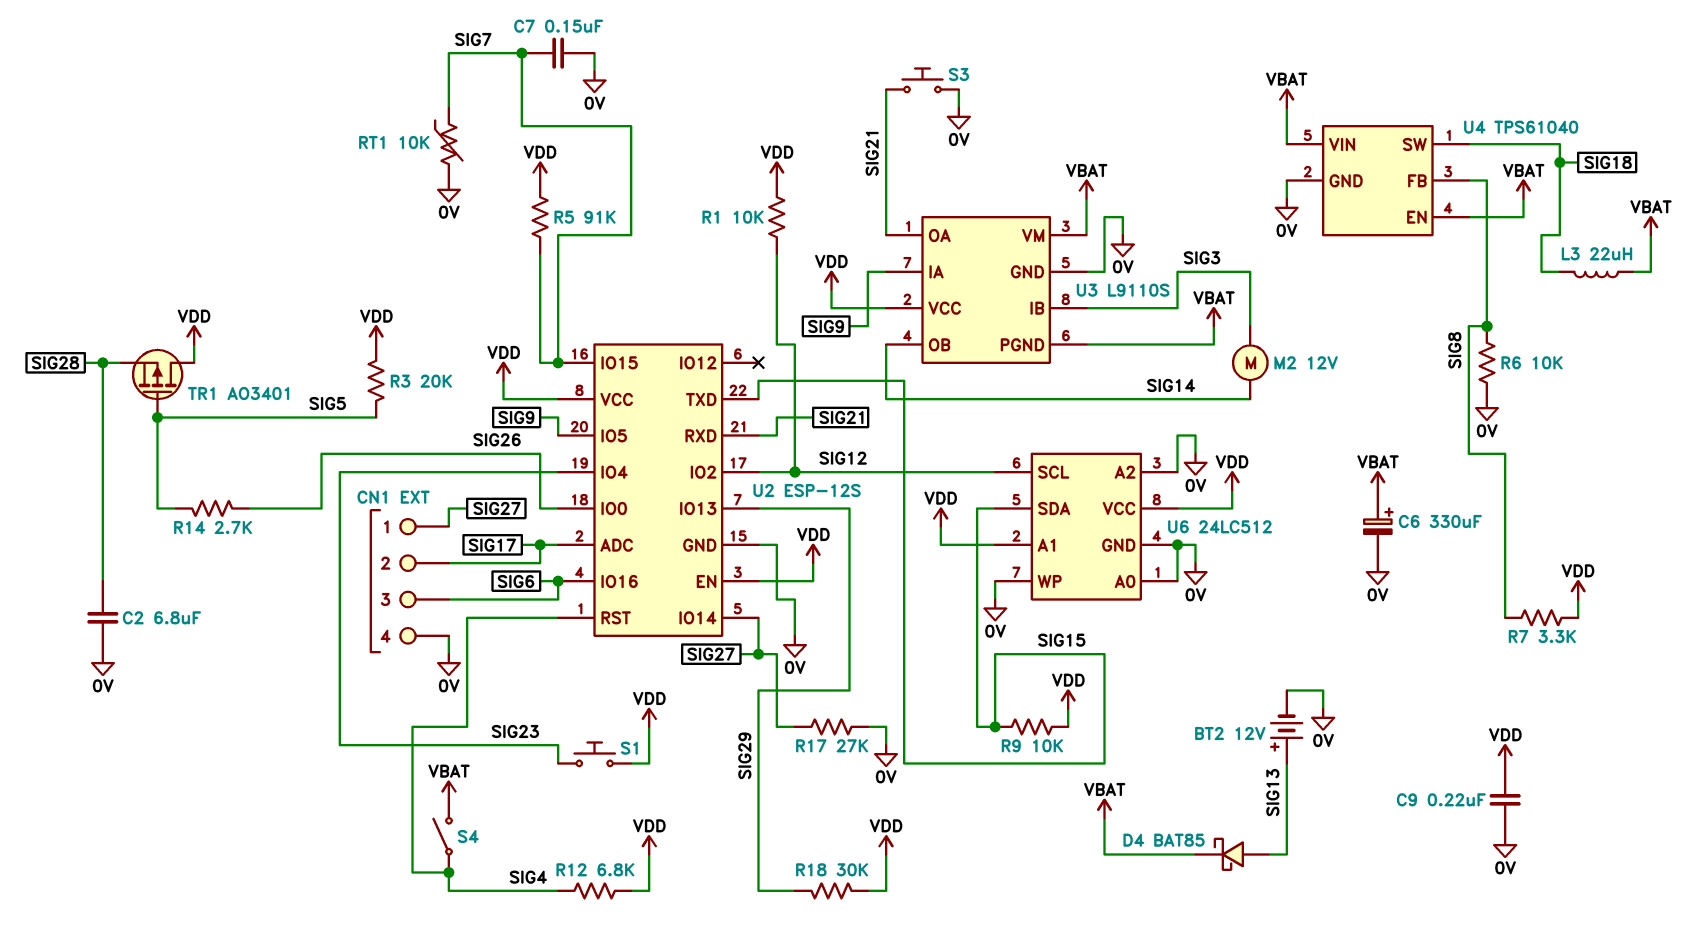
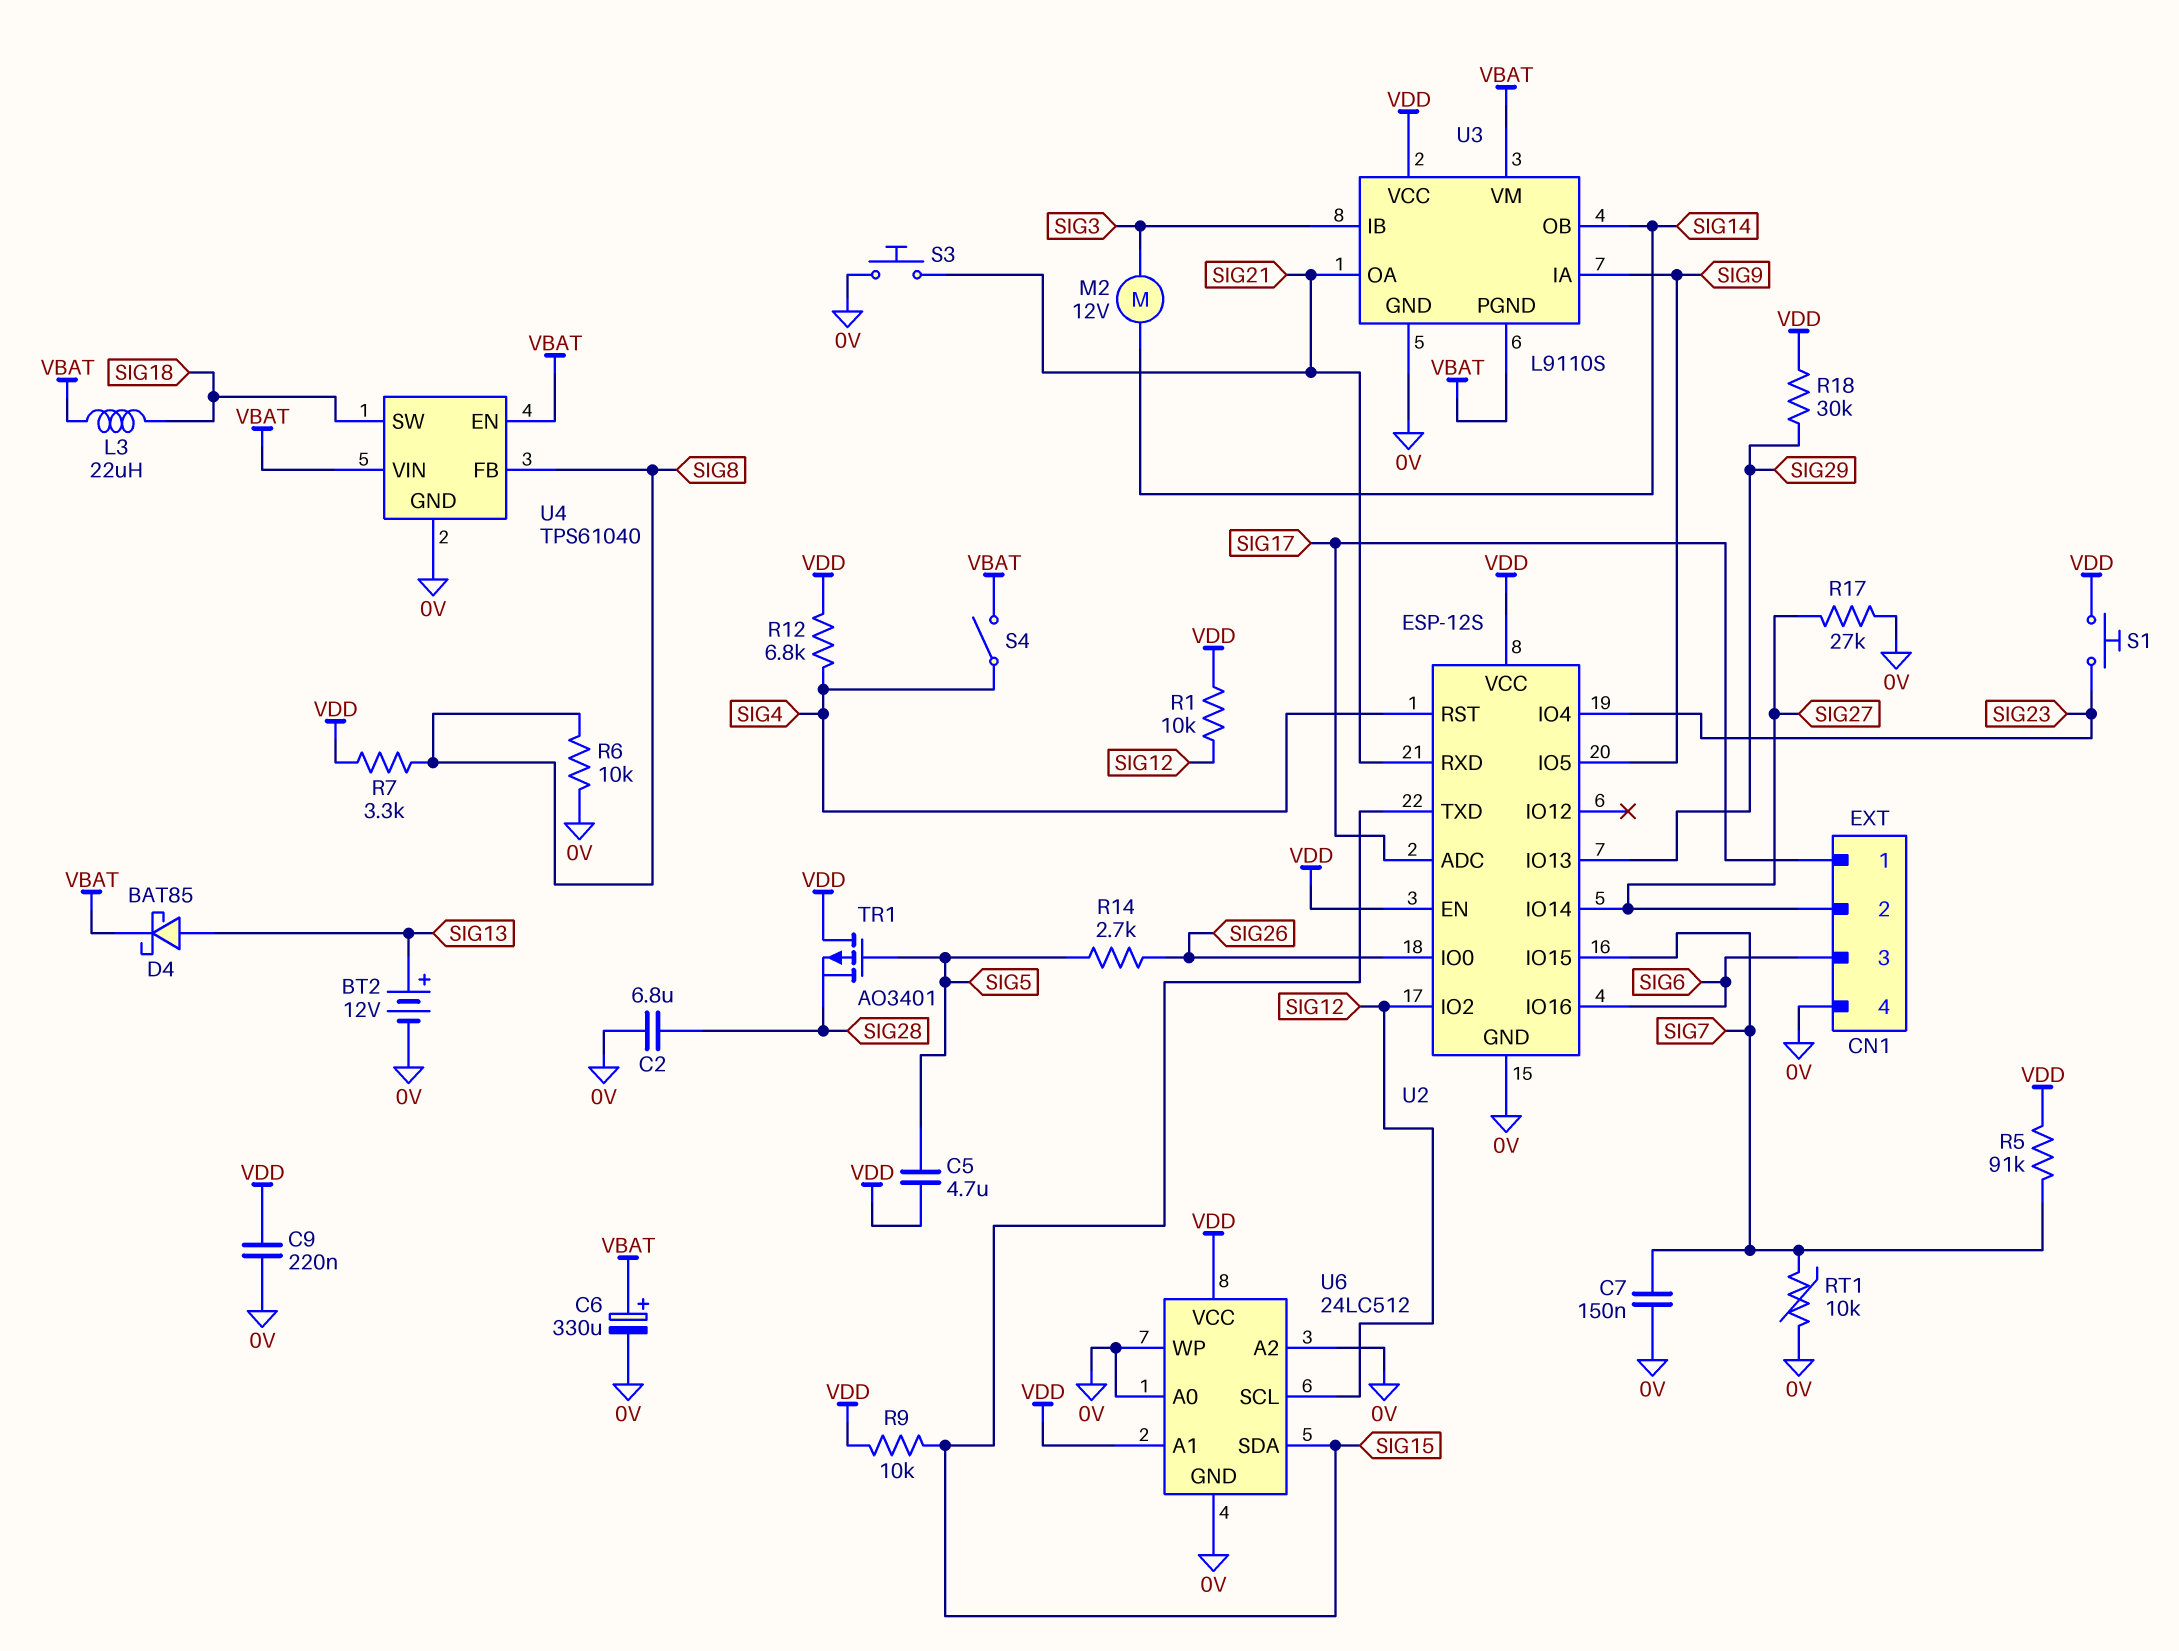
C5: none -> 4.7uF (SIG5, VDD)
CN1 pin 1: SIG27 -> SIG17
CN1 pin 2: SIG17 -> SIG27
R3: 20k (SIG5, VDD) -> none

